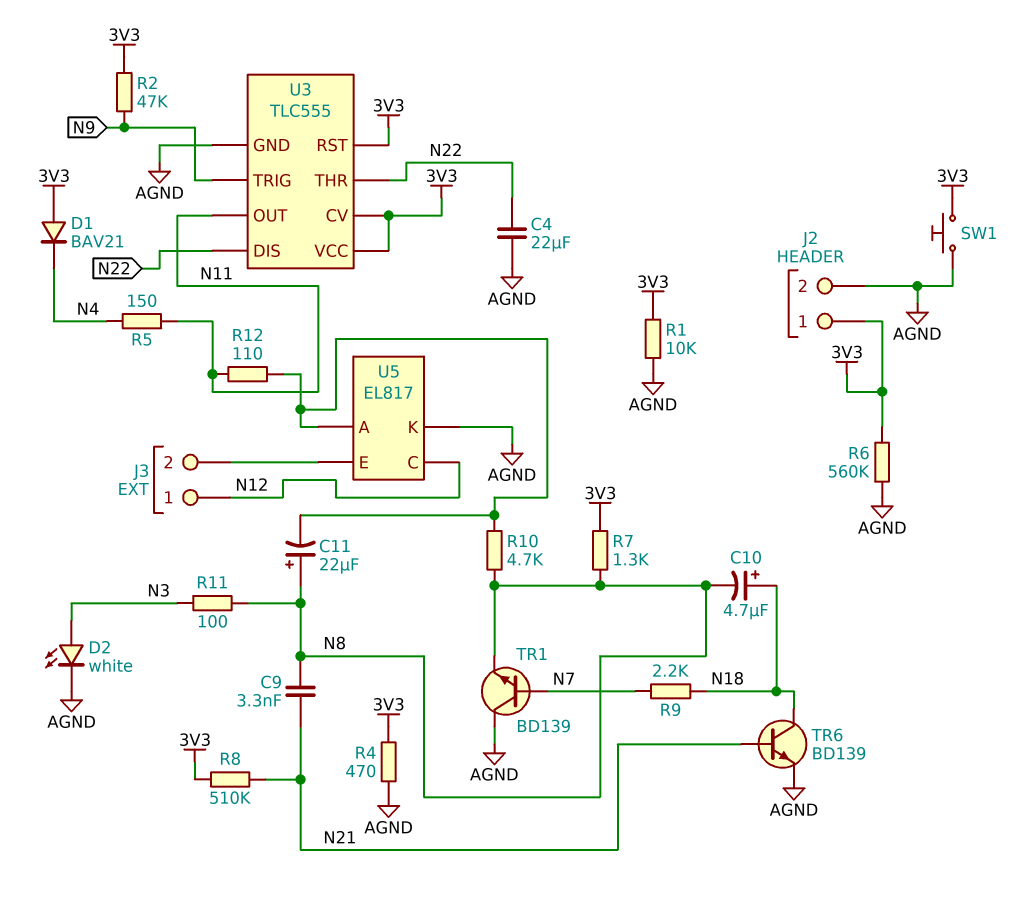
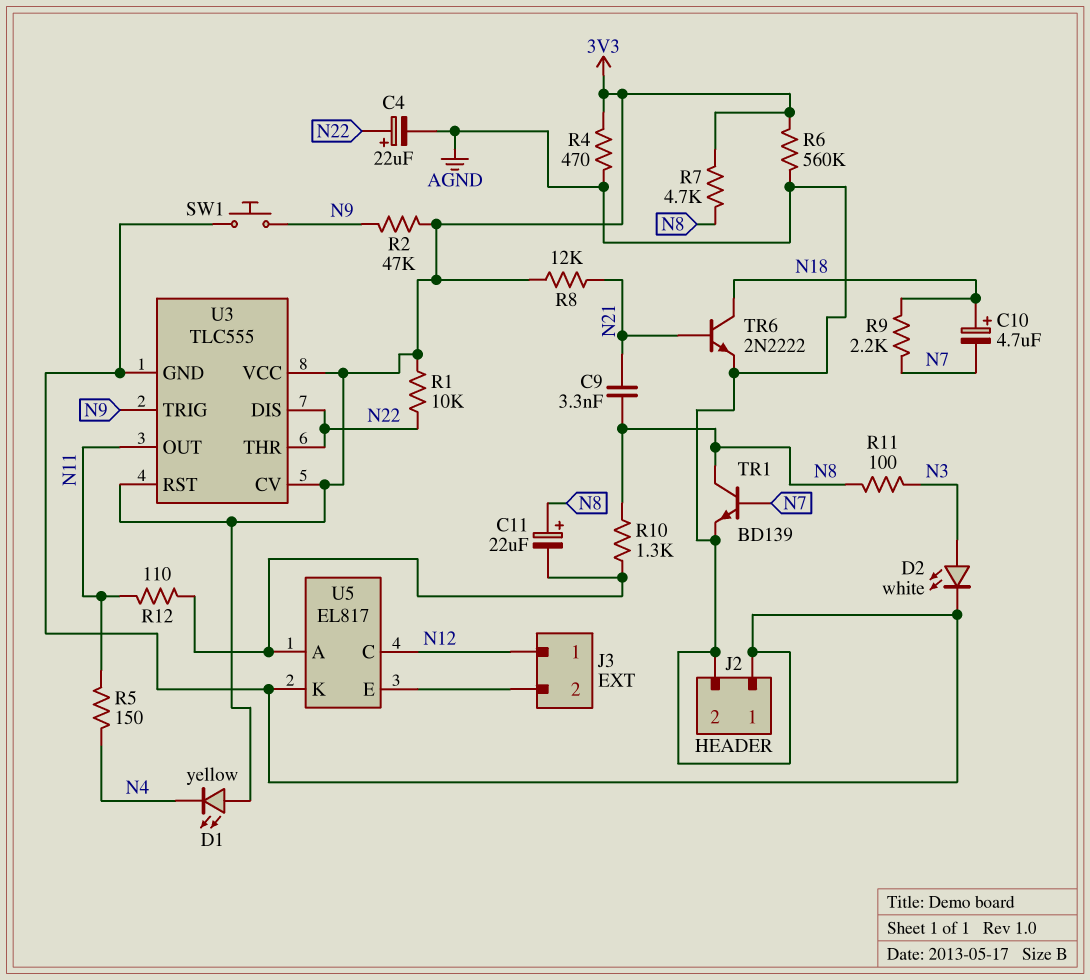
C4: 22uF (AGND, N22) -> 22uF (plus N22, minus AGND)
C10: 4.7uF (plus N18, minus N8) -> 4.7uF (plus N18, minus N7)
D1: diode BAV21 (A 3V3, K N4) -> LED yellow (A 3V3, K N4)
J2 pin 1: 3V3 -> AGND
R1: 10k (3V3, AGND) -> 10k (3V3, N22)
R7: 1.3k (3V3, N8) -> 4.7k (3V3, N8)
R8: 510k (3V3, N21) -> 12k (3V3, N21)
R10: 4.7k (N8, U5/A) -> 1.3k (N8, U5/A)
SW1: button (3V3, AGND) -> button (AGND, N9)
TR1: NPN BD139 (B N7, C AGND, E N8) -> NPN BD139 (B N7, C N8, E AGND)
TR6: NPN BD139 (B N21, C N18, E AGND) -> NPN 2N2222 (B N21, C N18, E AGND)

